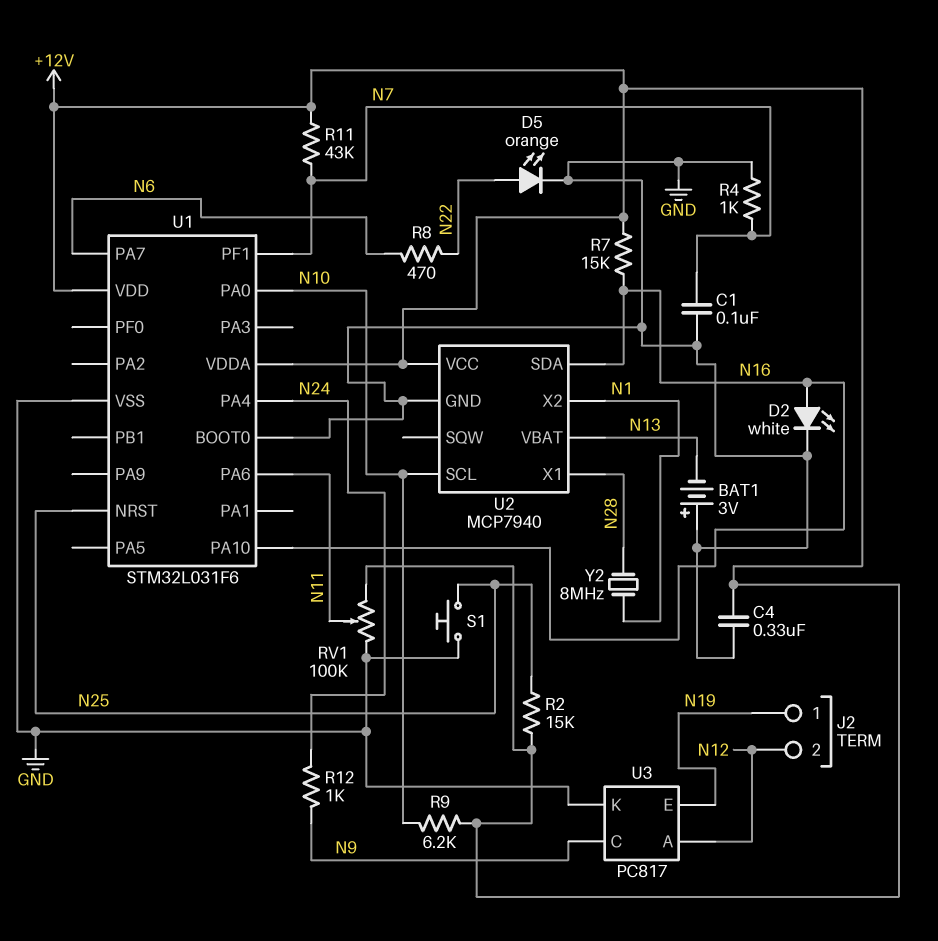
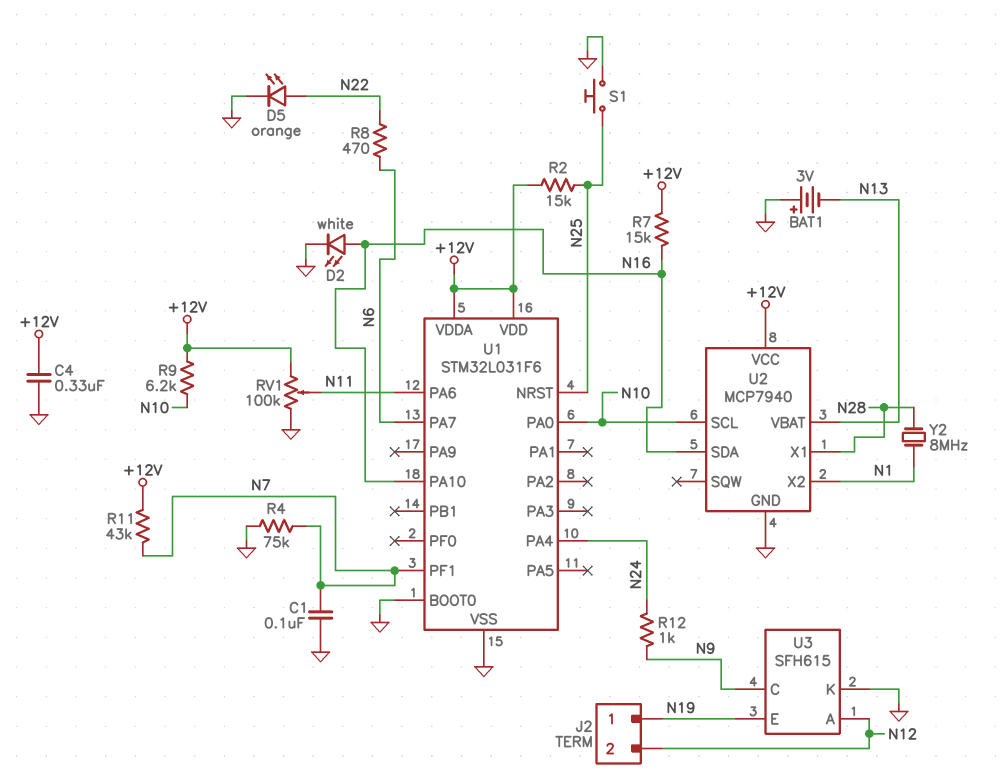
R4: 1k (GND, N7) -> 75k (GND, N7)
U3: PC817 -> SFH615

